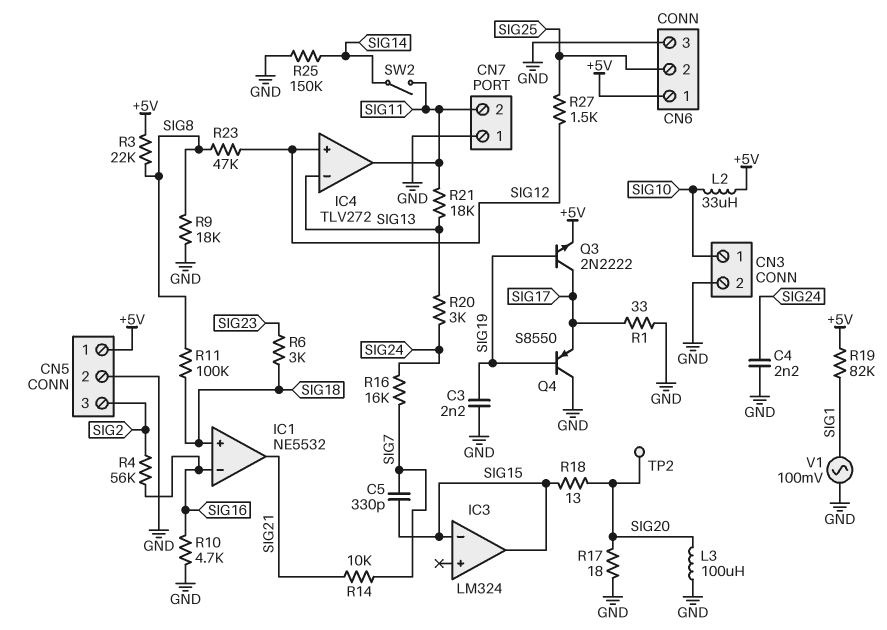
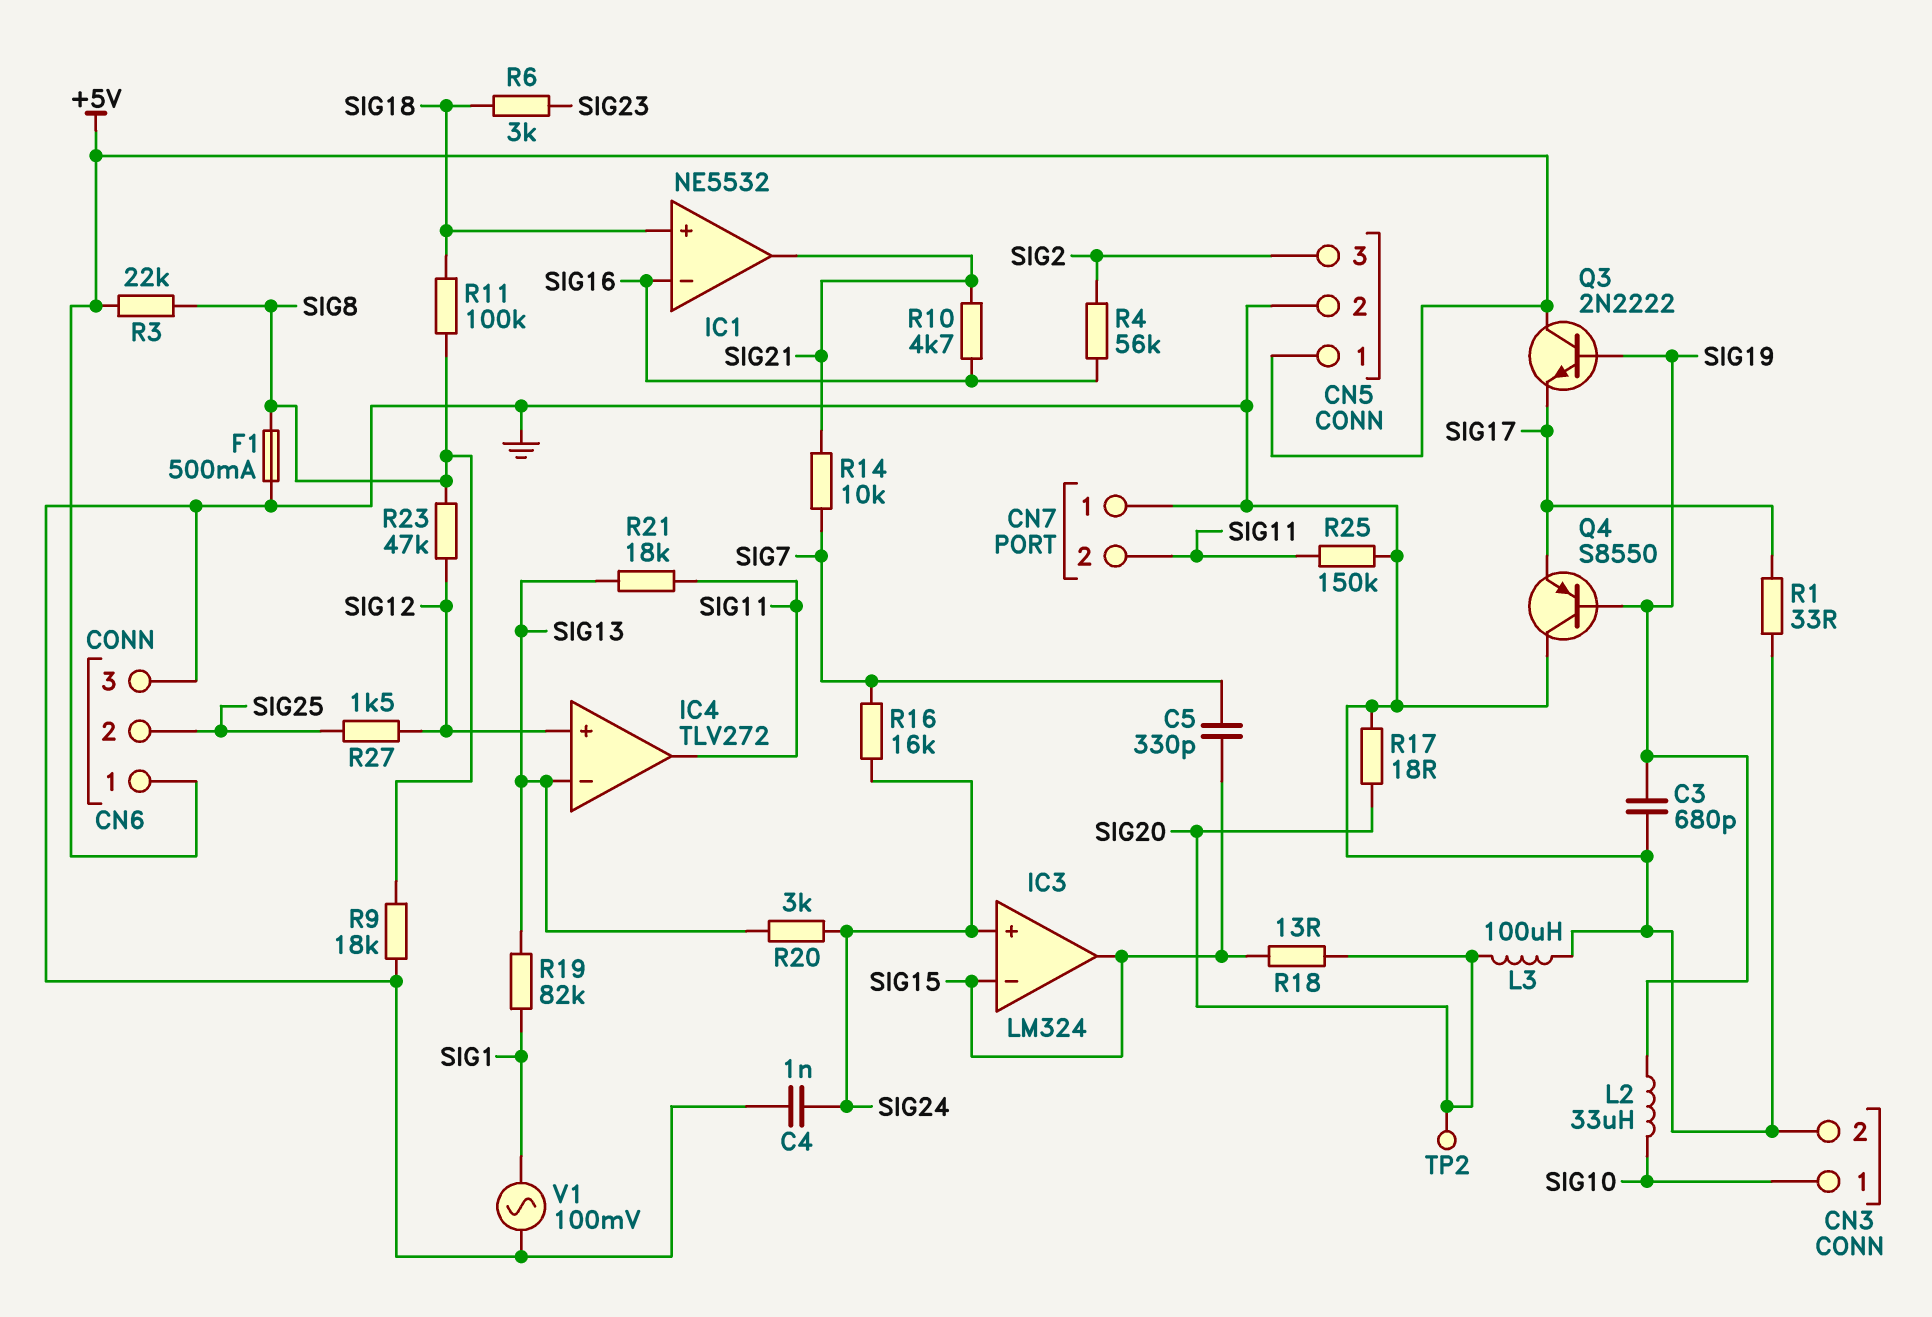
C3: 2.2nF (GND, SIG19) -> 680pF (GND, SIG19)
C4: 2.2nF (GND, SIG24) -> 1nF (GND, SIG24)
F1: none -> 500mA (GND, SIG8)
IC3 pin in+: none -> SIG24
L2: 33uH (+5V, SIG10) -> 33uH (SIG10, SIG19)
Q3: NPN 2N2222 (B SIG19, C SIG17, E +5V) -> NPN 2N2222 (B SIG19, C +5V, E SIG17)
R10: 4.7k (GND, SIG16) -> 4.7k (SIG16, SIG21)
R19: 82k (+5V, SIG1) -> 82k (SIG1, SIG13)
R25: 150k (GND, SIG14) -> 150k (GND, SIG11)
SW2: switch (SIG11, SIG14) -> none

